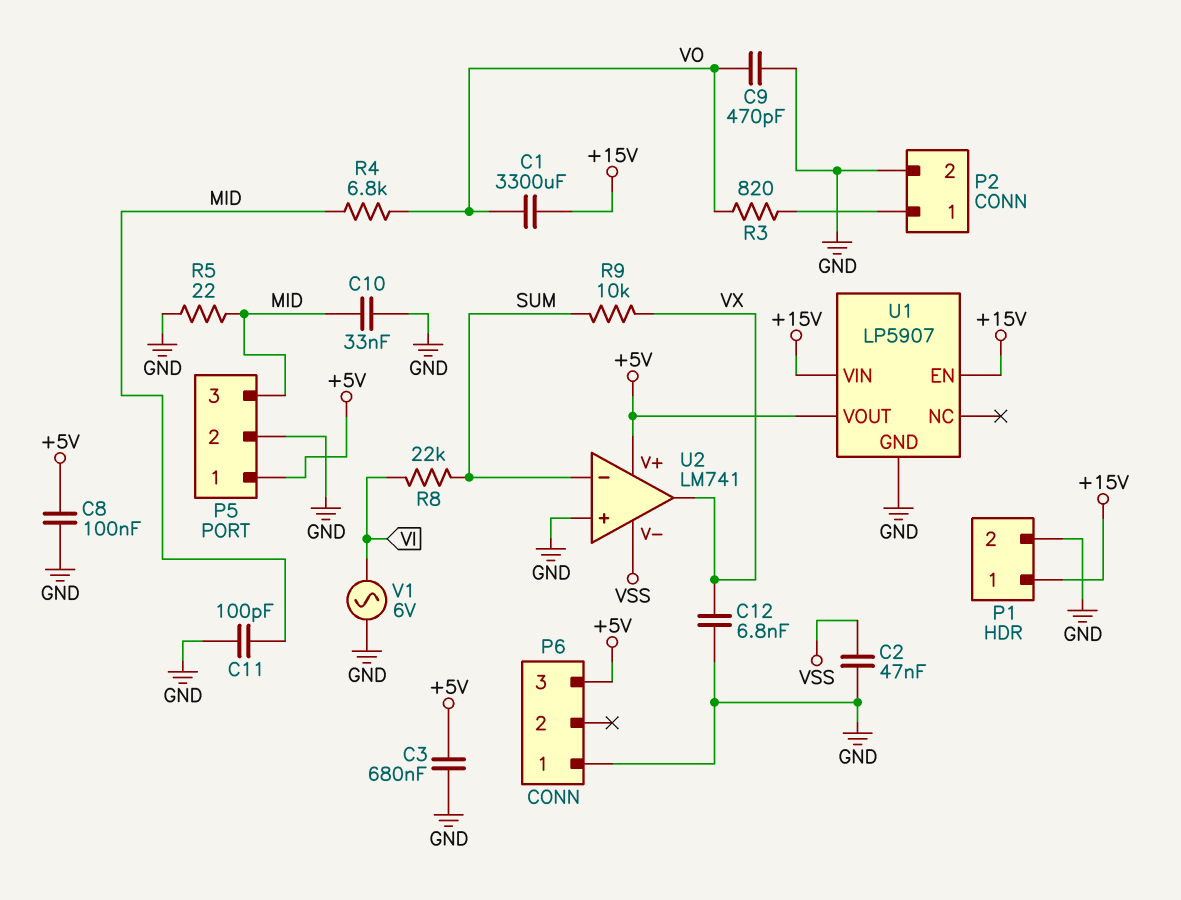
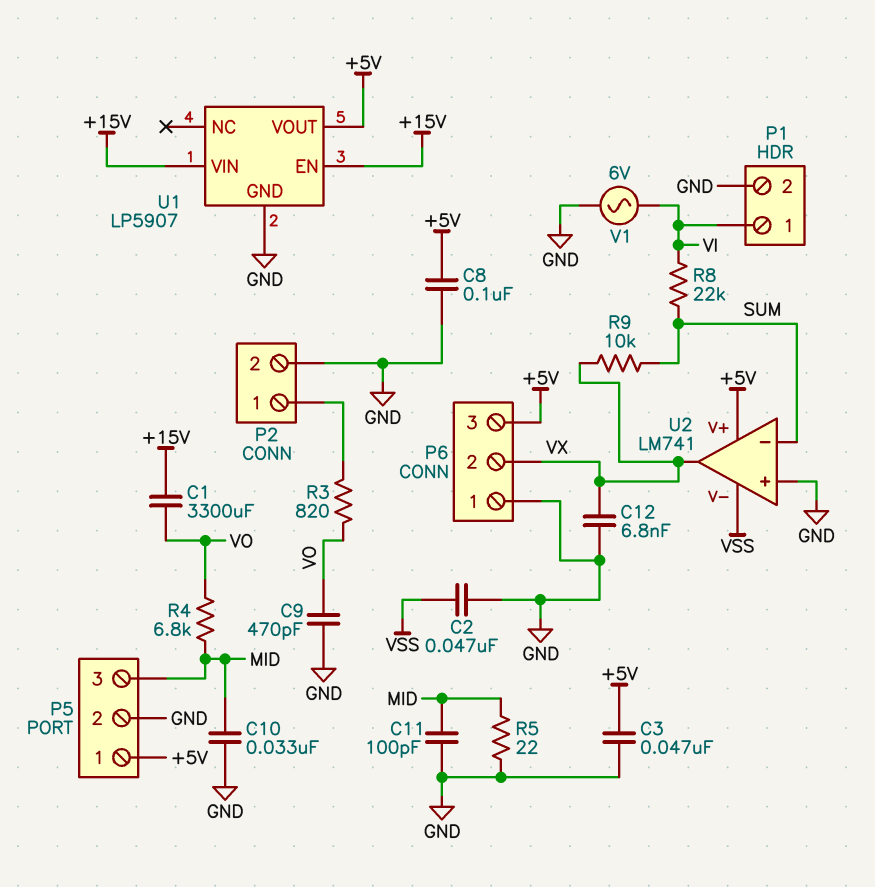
C3: 680nF (+5V, GND) -> 47nF (+5V, GND)
P1 pin 1: +15V -> VI
P6 pin 2: none -> VX

